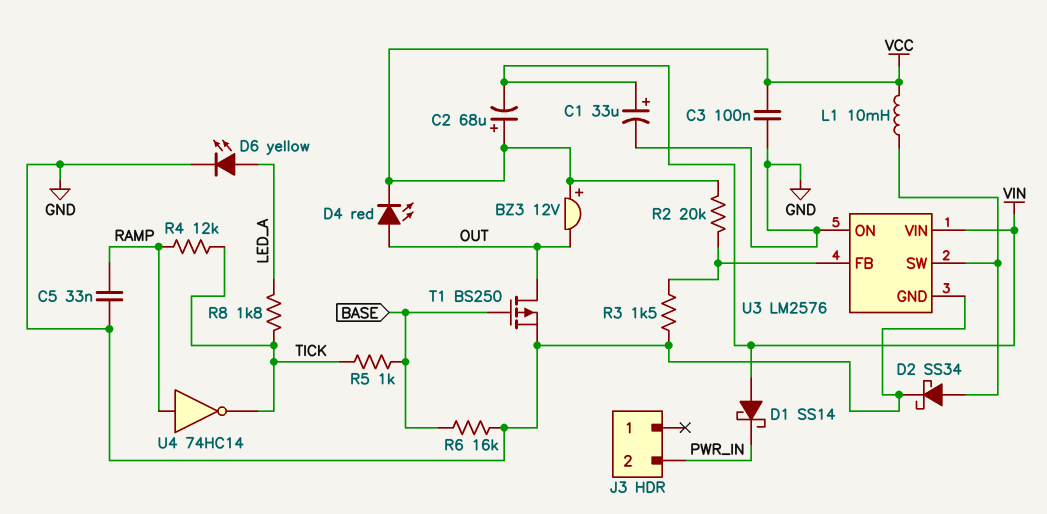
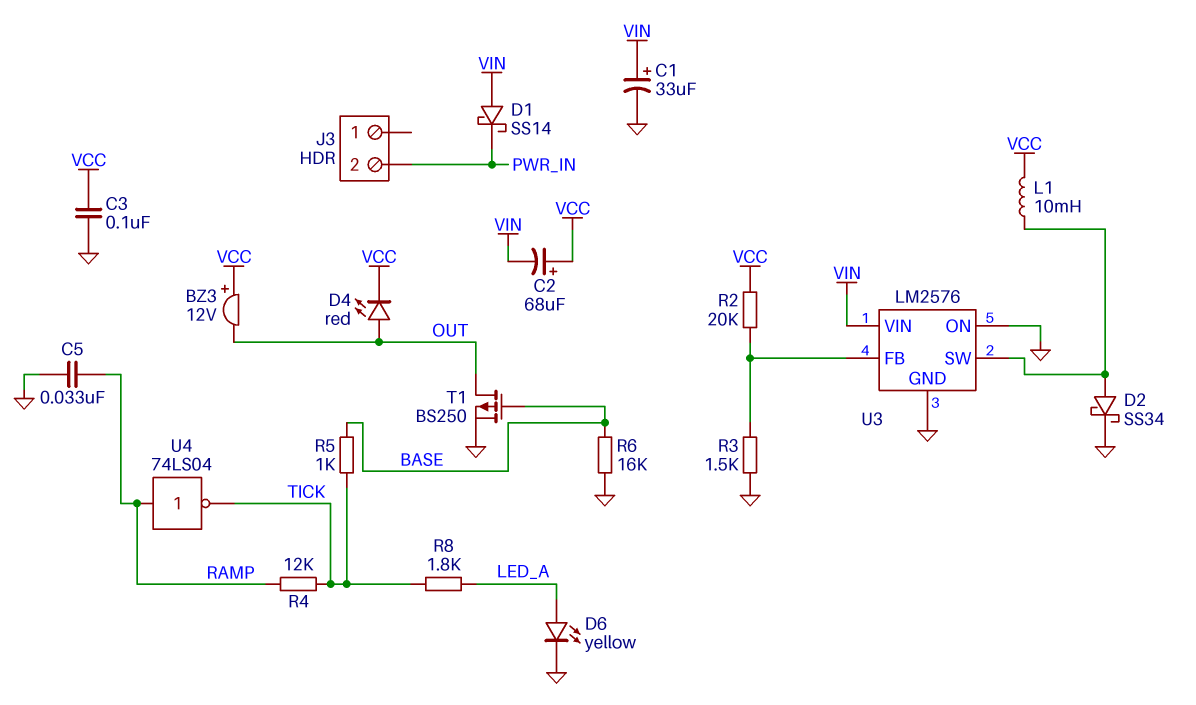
U4: NOT 74HC14 (in RAMP, out TICK) -> NOT 74LS04 (in RAMP, out TICK)

